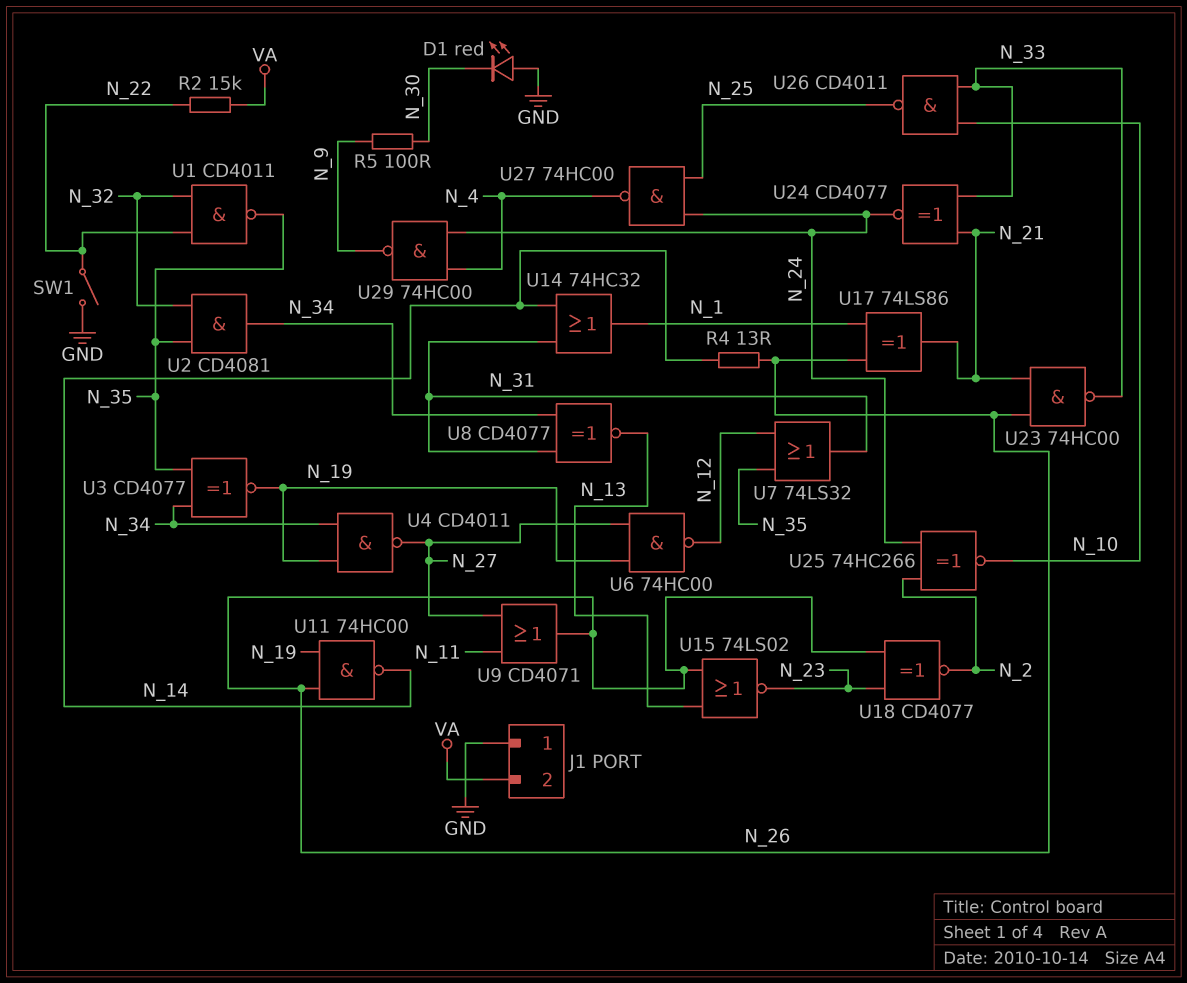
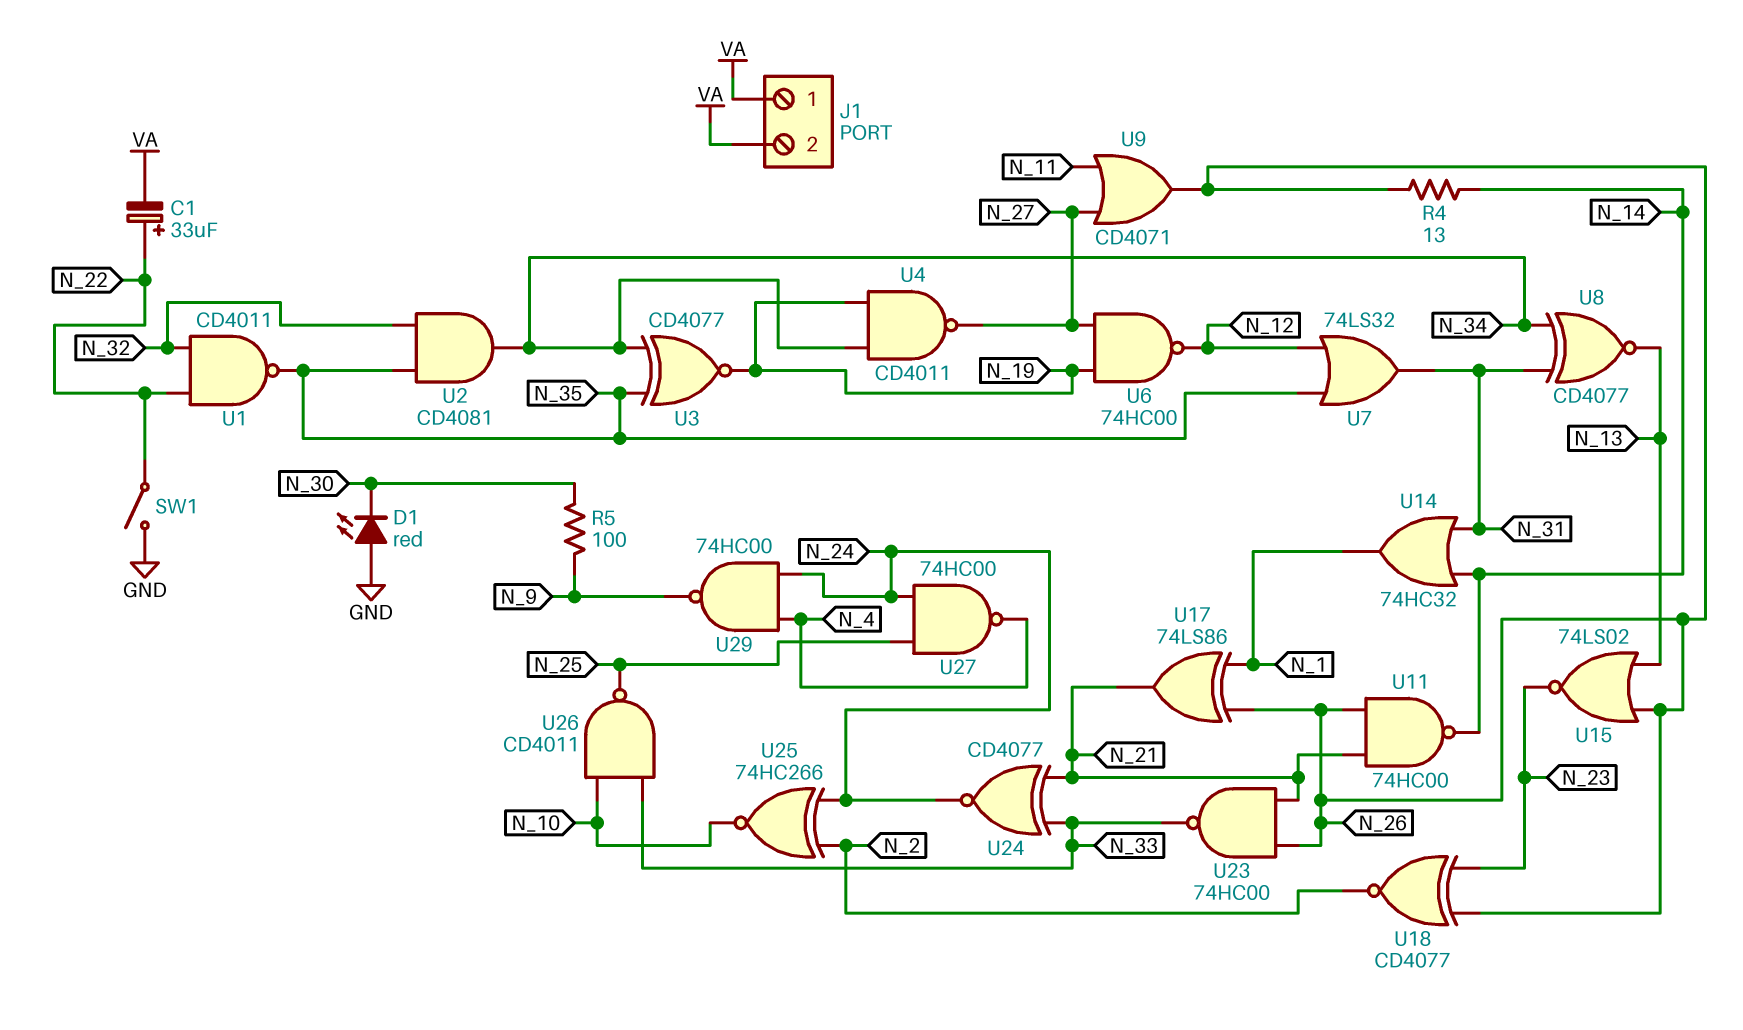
C1: none -> 33uF (plus N_22, minus VA)
J1 pin 1: GND -> VA
R2: 15k (N_22, VA) -> none
U11: NAND 74HC00 (in N_19, in N_26, out N_14) -> NAND 74HC00 (in N_21, in N_26, out N_14)

